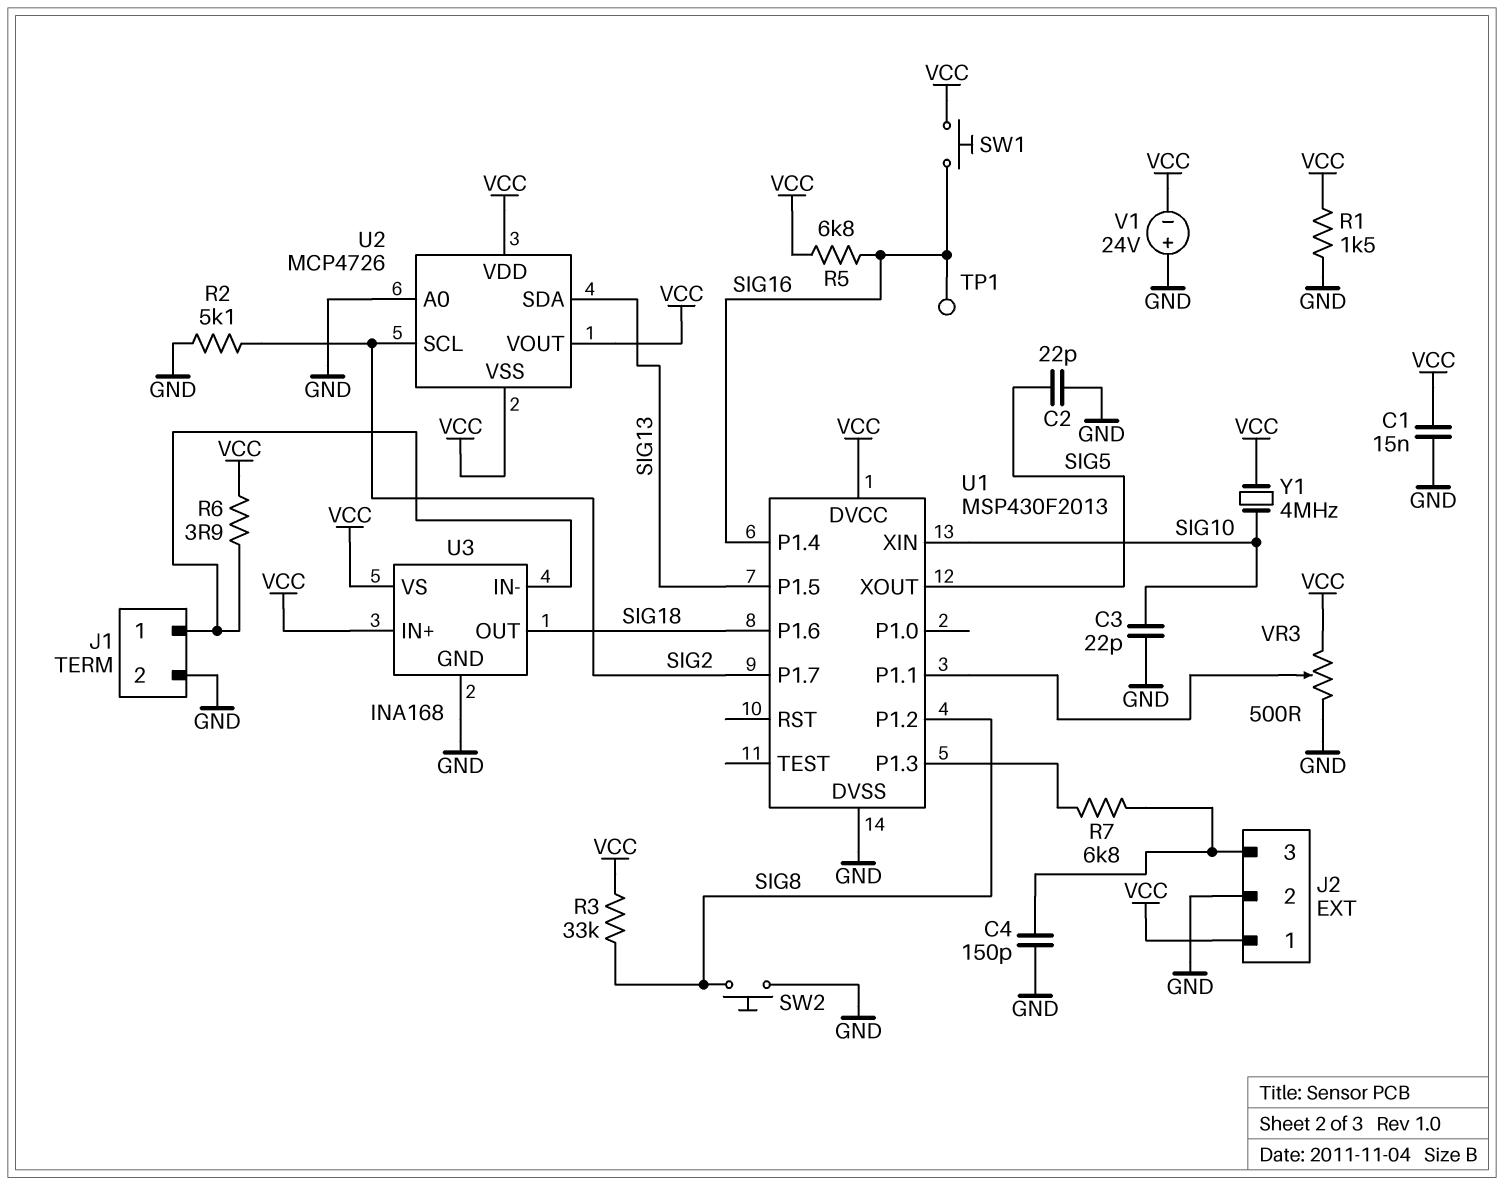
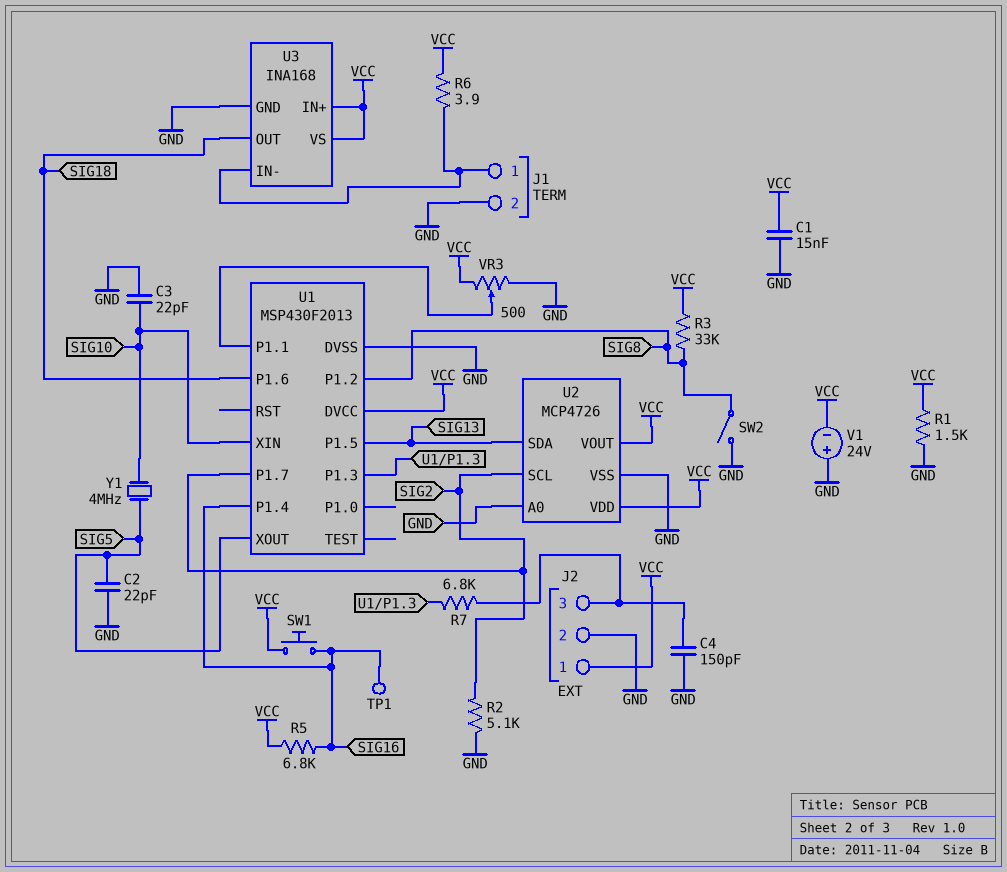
SW2: button (GND, SIG8) -> switch (GND, SIG8)
U2 pin VSS: VCC -> GND
Y1: 4MHz (SIG10, VCC) -> 4MHz (SIG5, SIG10)

